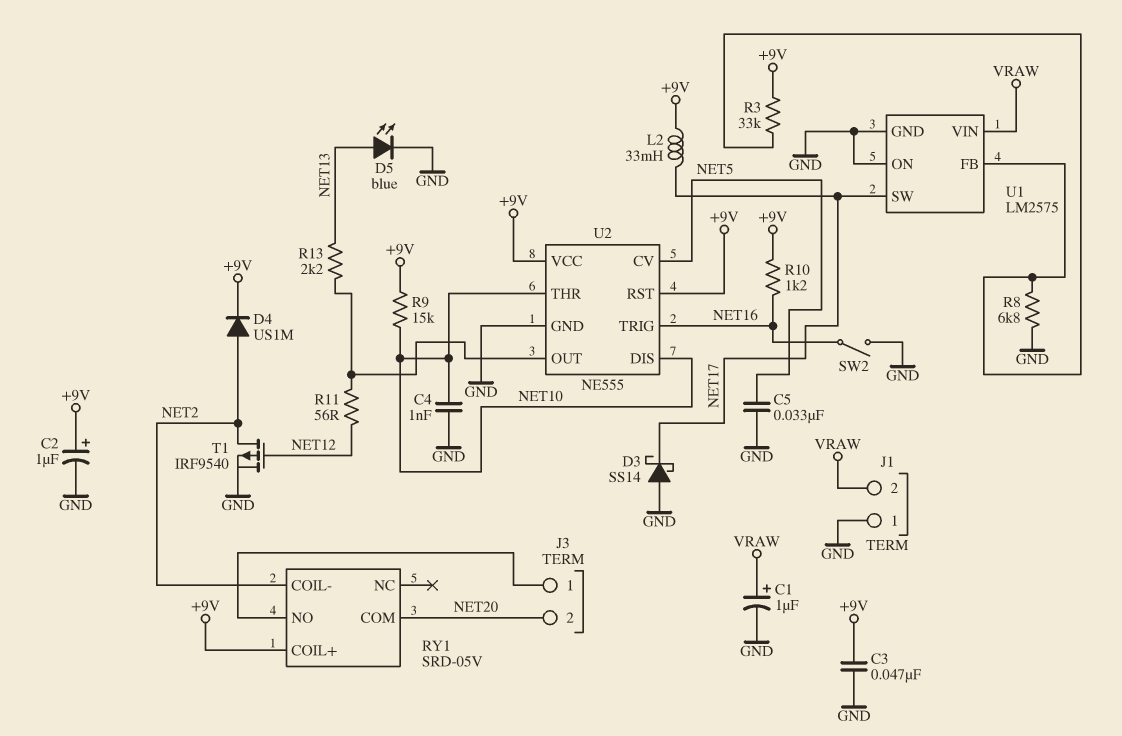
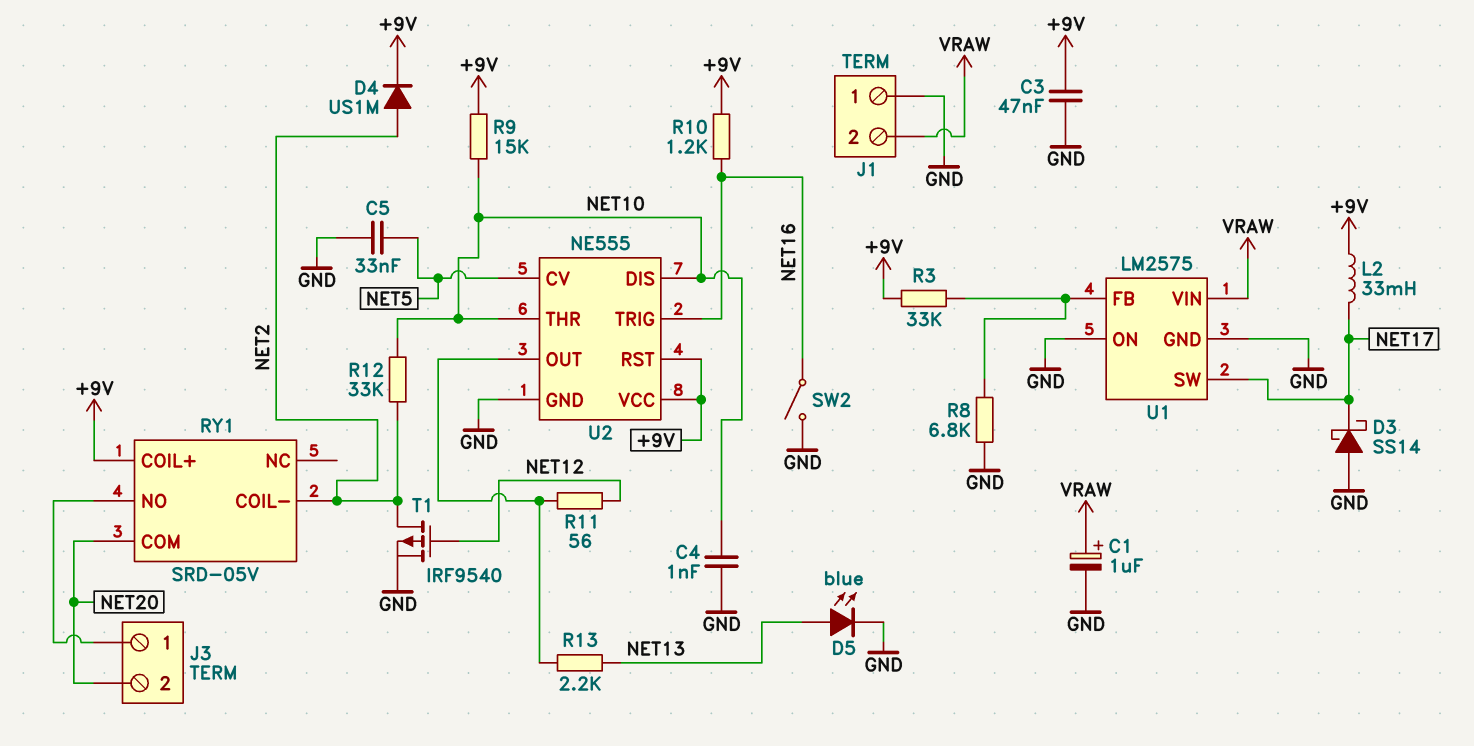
C2: 1uF (plus +9V, minus GND) -> none
R12: none -> 33k (NET2, NET10)

